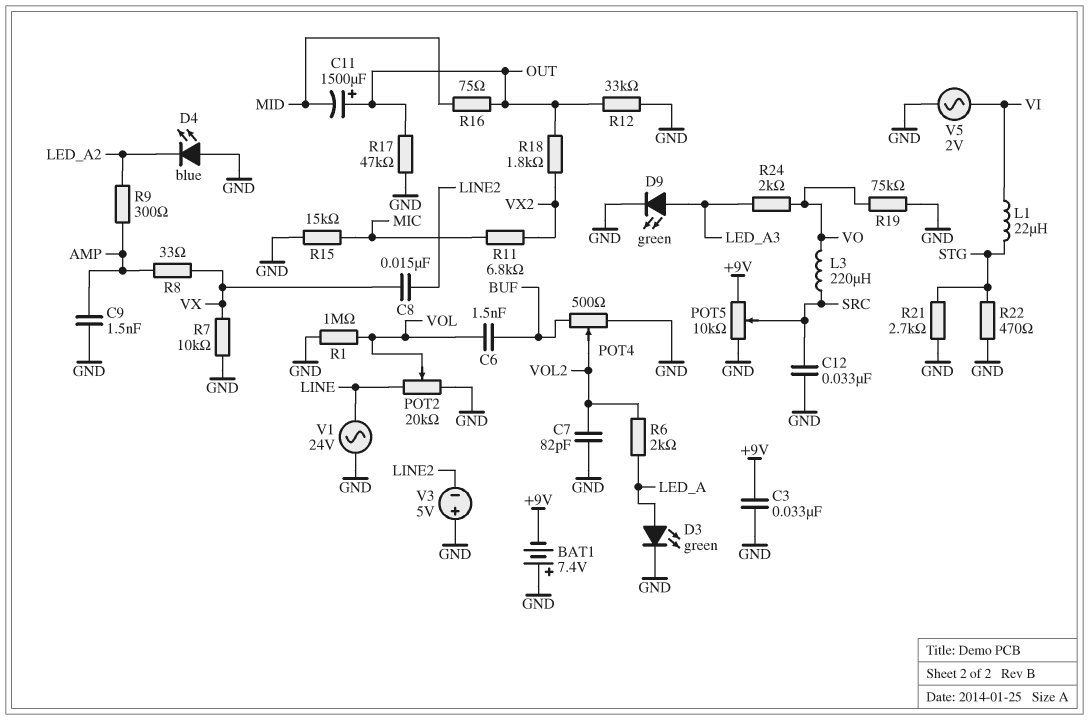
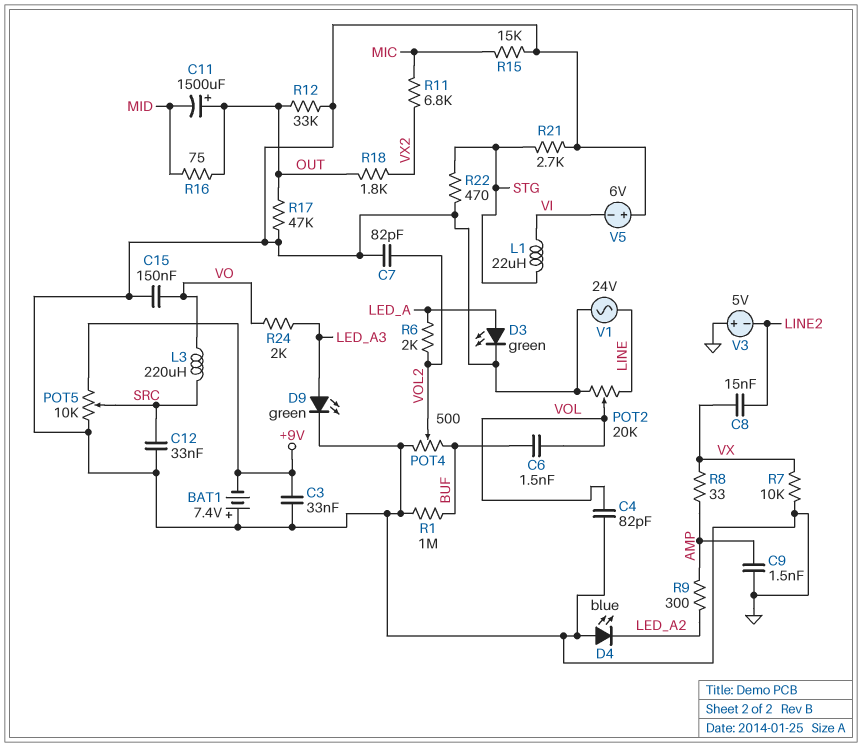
C4: none -> 82pF (GND, VOL)
C15: none -> 150nF (GND, VO)
R1: 1M (GND, VOL) -> 1M (BUF, GND)
R19: 75k (GND, VO) -> none
V5: AC 2V (GND, VI) -> 6V (plus GND, minus VI)

